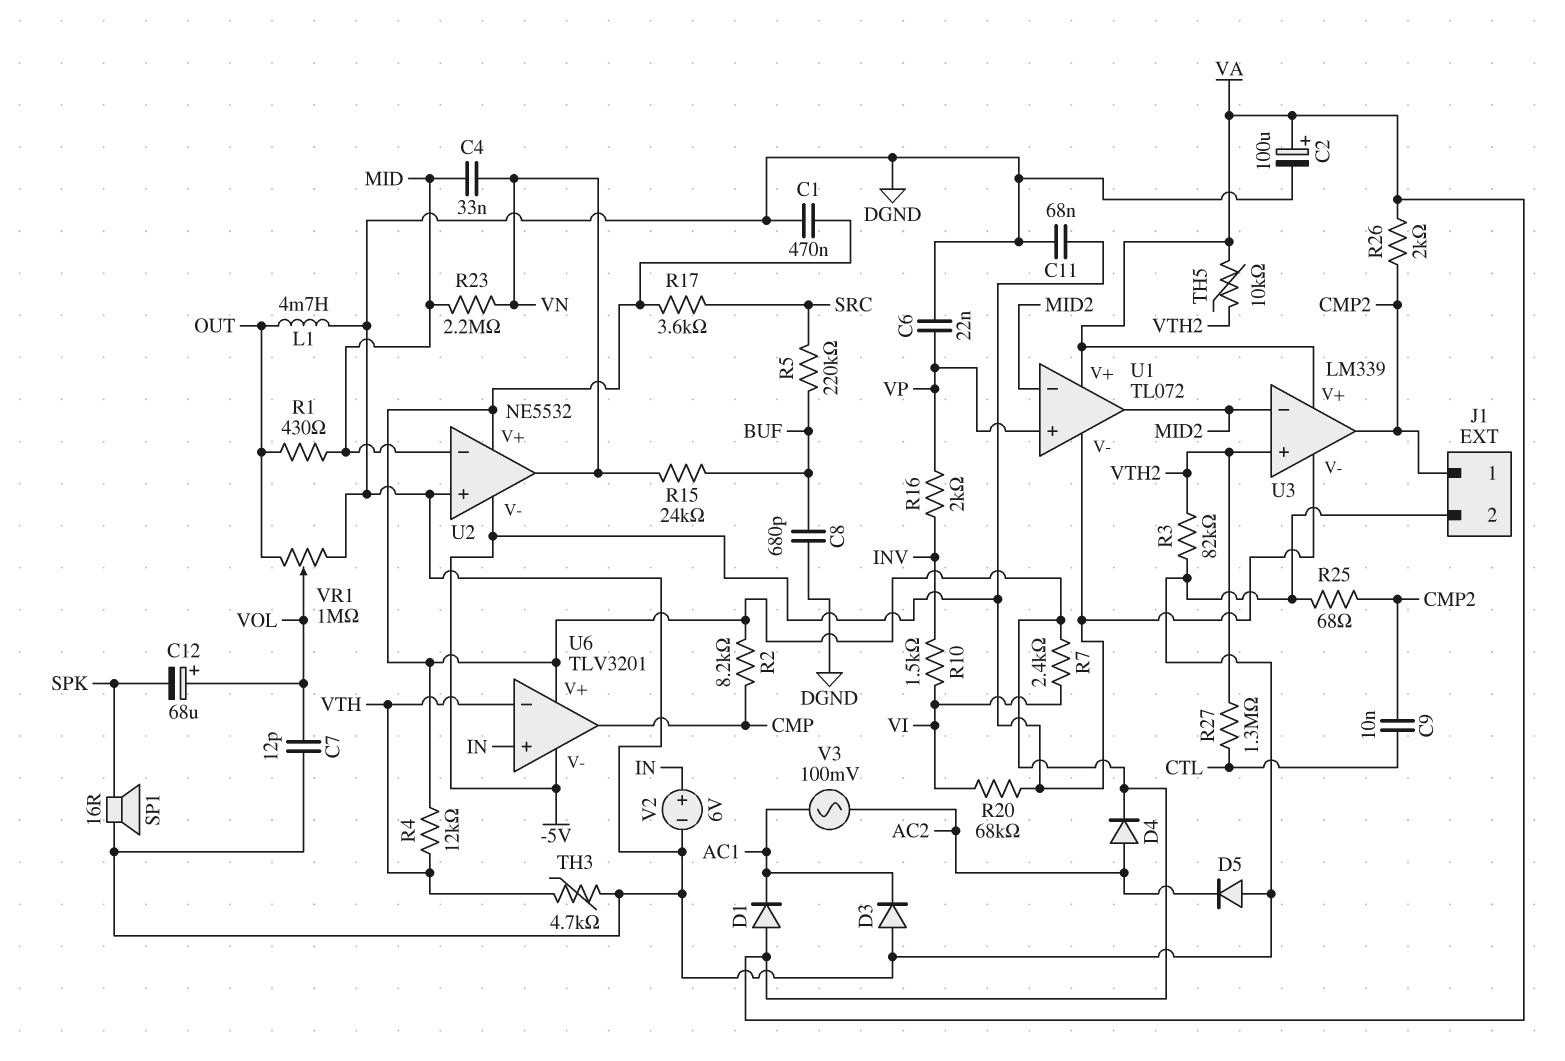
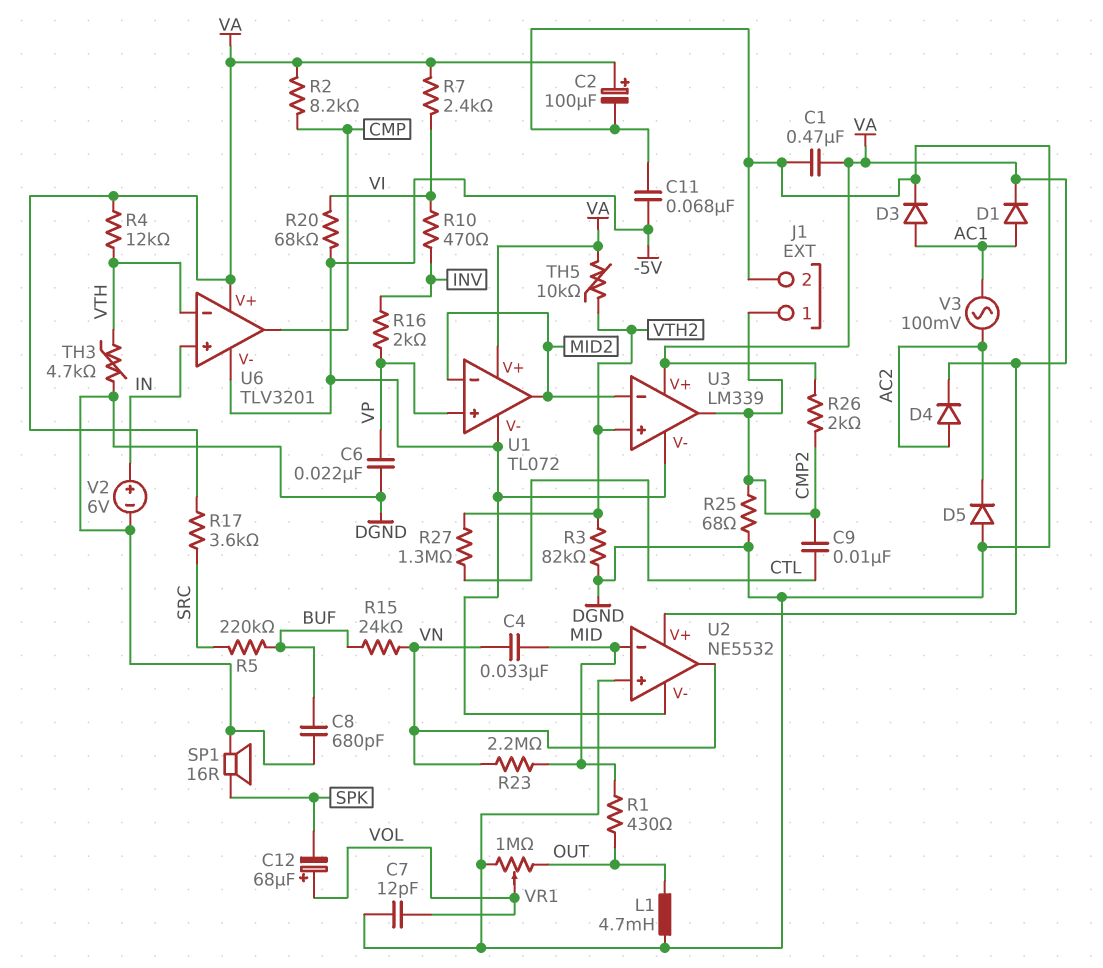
D1: diode (A VA, K AC1) -> diode (A AC1, K VA)
D3: diode (A DGND, K AC1) -> diode (A AC1, K DGND)
R10: 1.5k (INV, VI) -> 470 (INV, VI)

